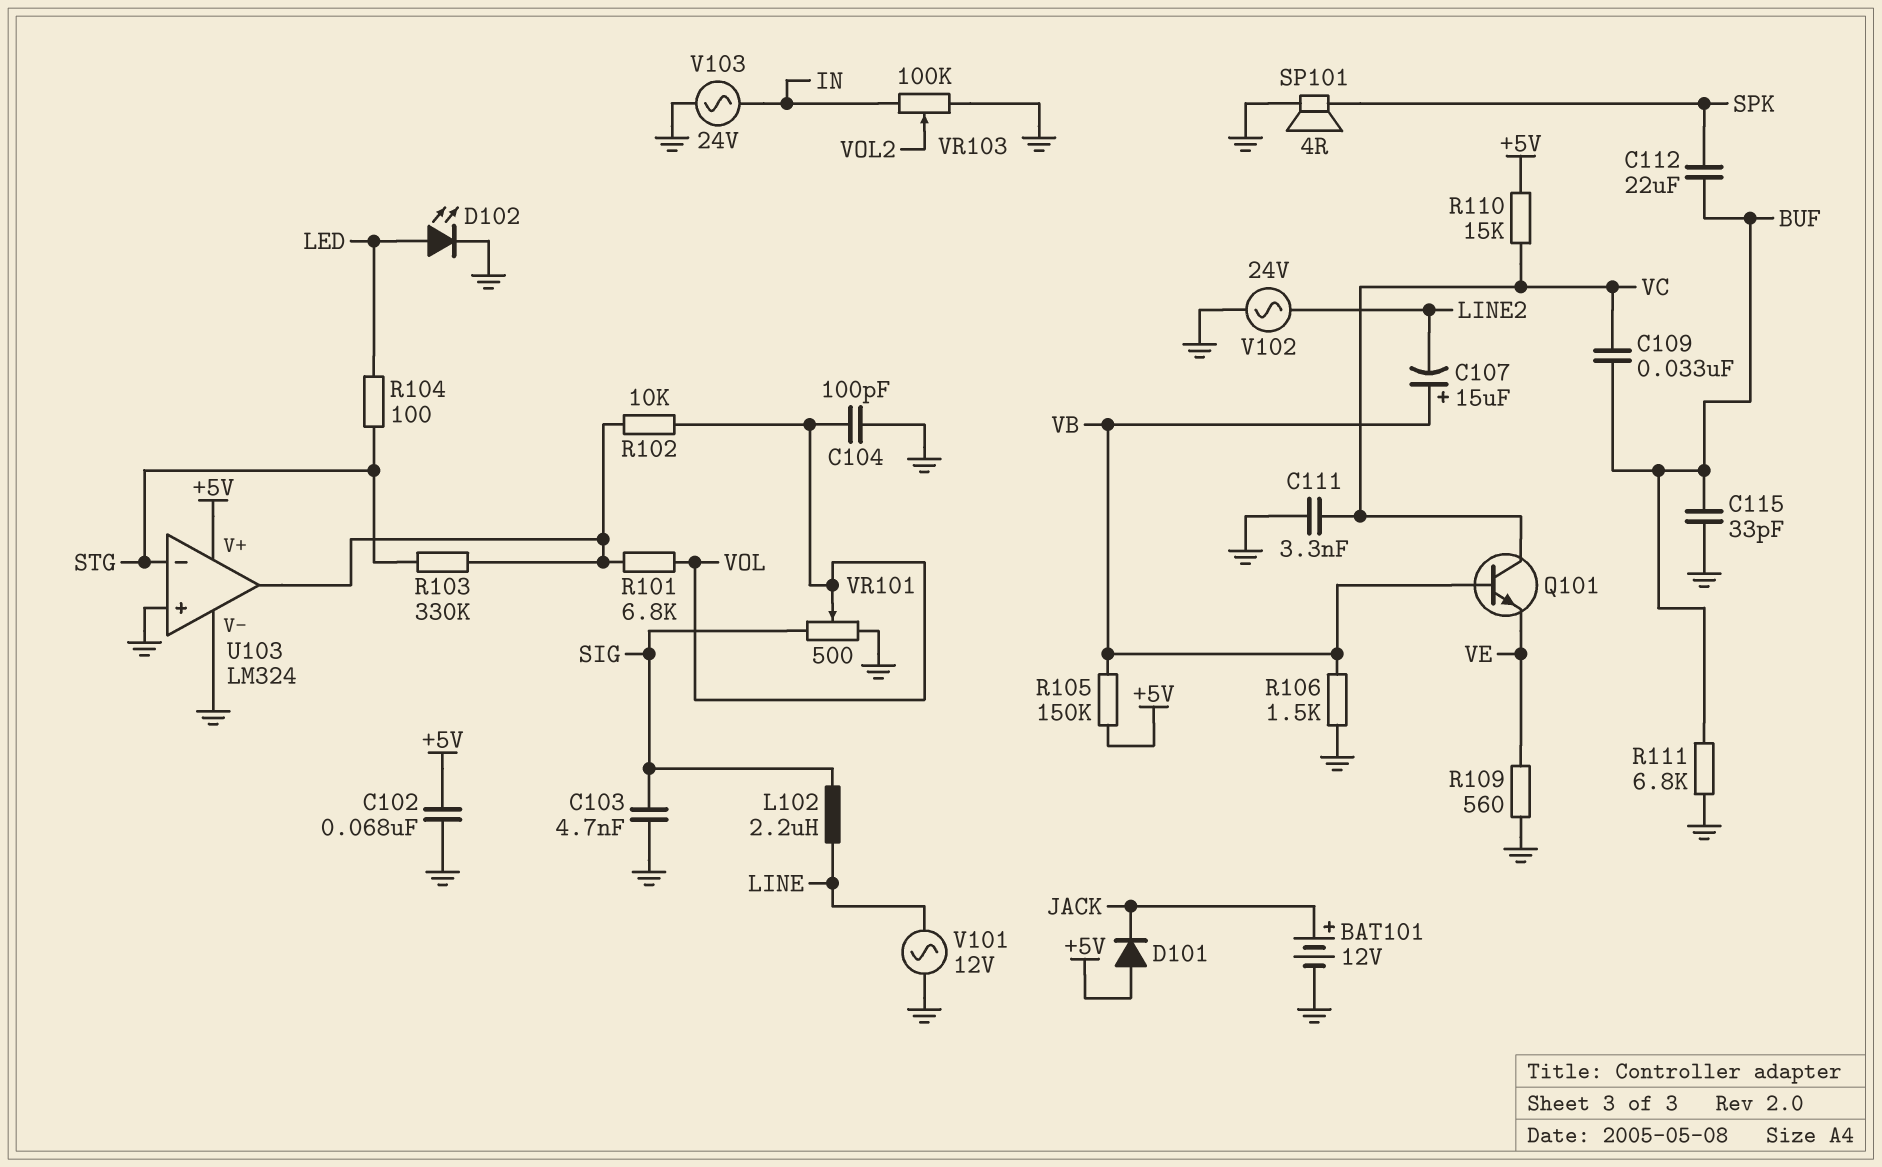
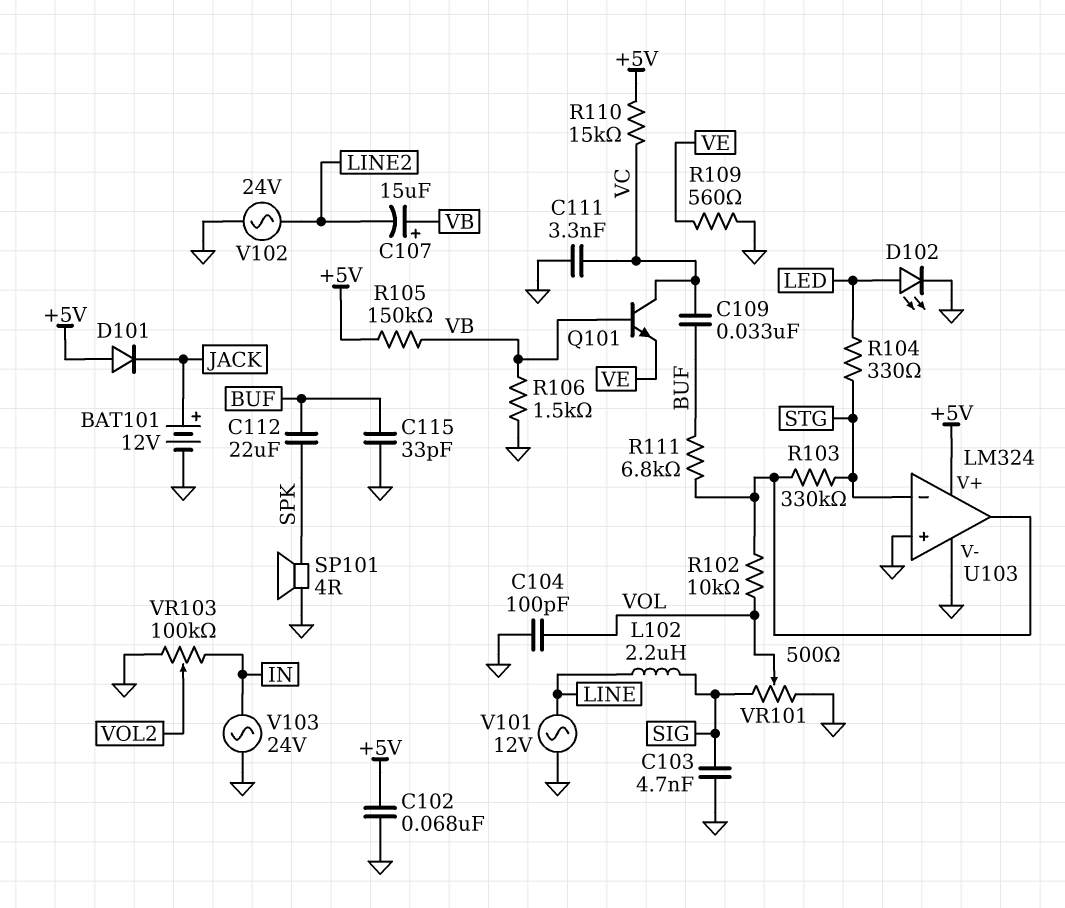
R101: 6.8k (U103/out, VOL) -> none
R104: 100 (LED, STG) -> 330 (LED, STG)
R111: 6.8k (BUF, GND) -> 6.8k (BUF, U103/out)

